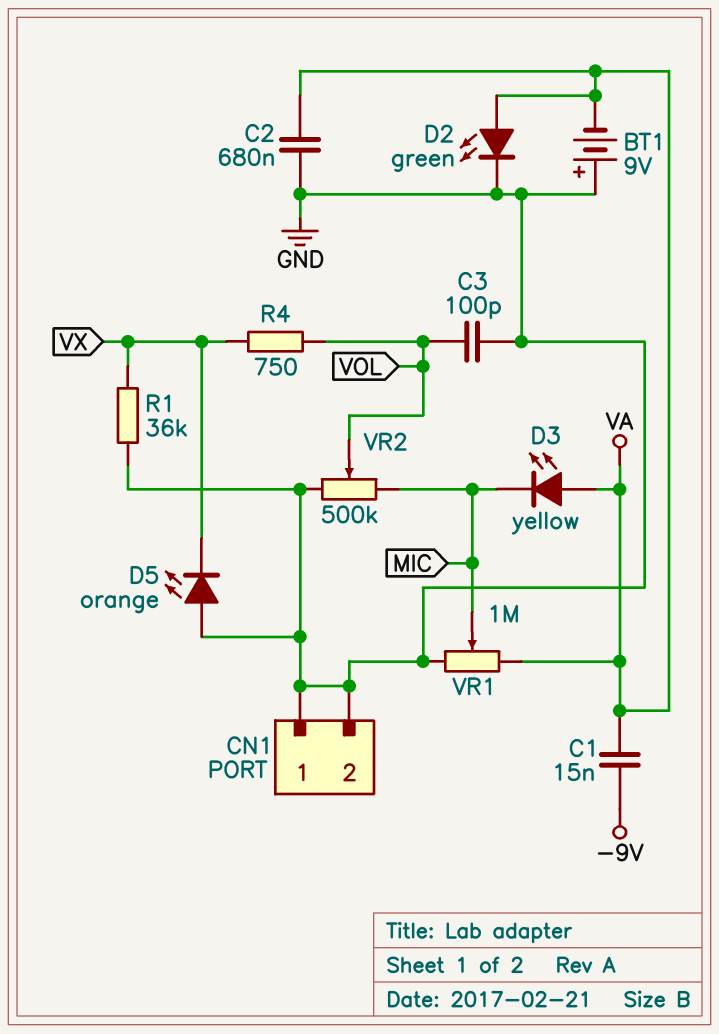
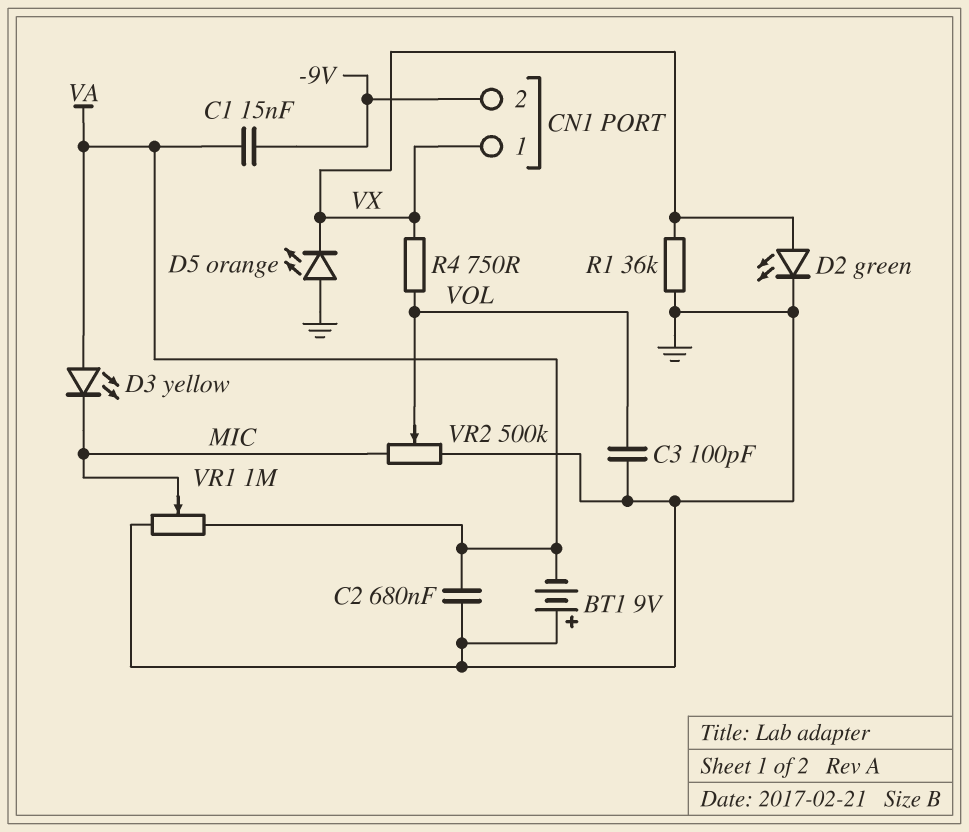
CN1 pin 1: GND -> VX
CN1 pin 2: GND -> -9V
D2: LED green (A VA, K GND) -> LED green (A VX, K GND)

